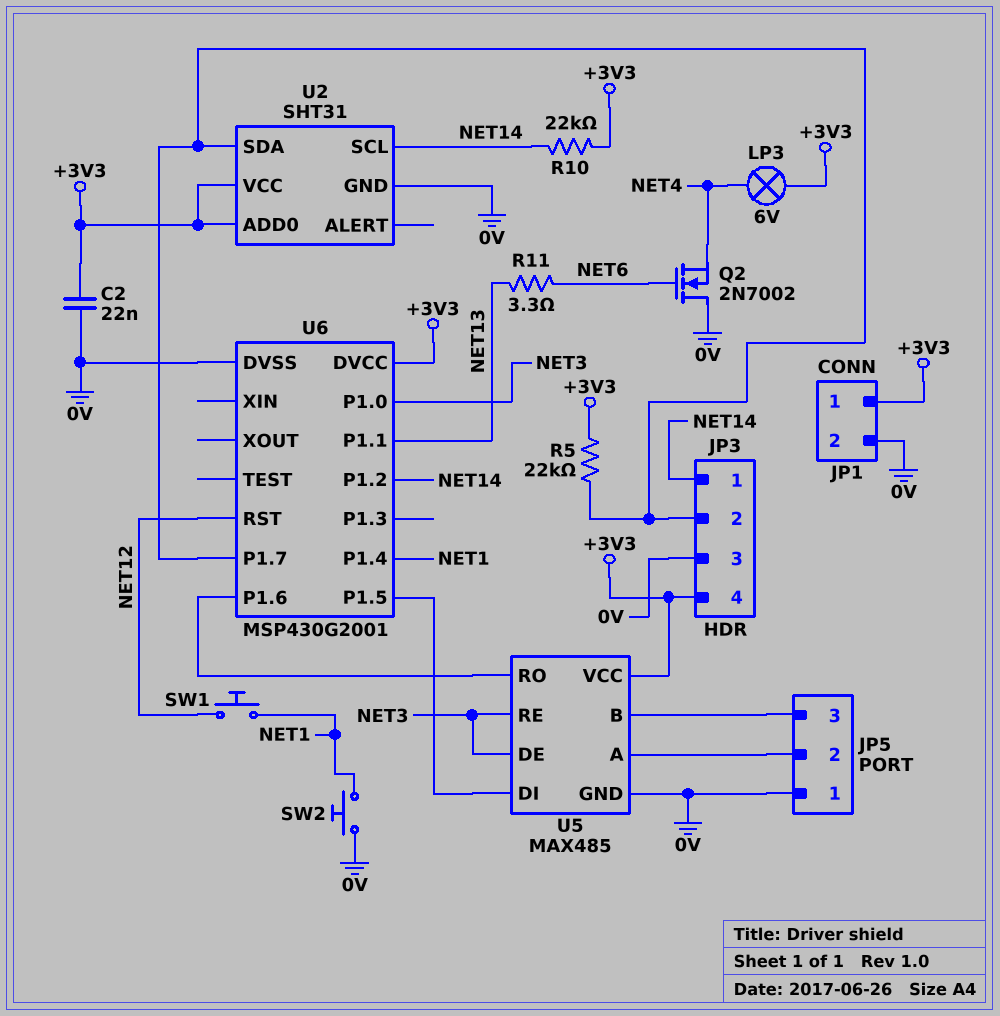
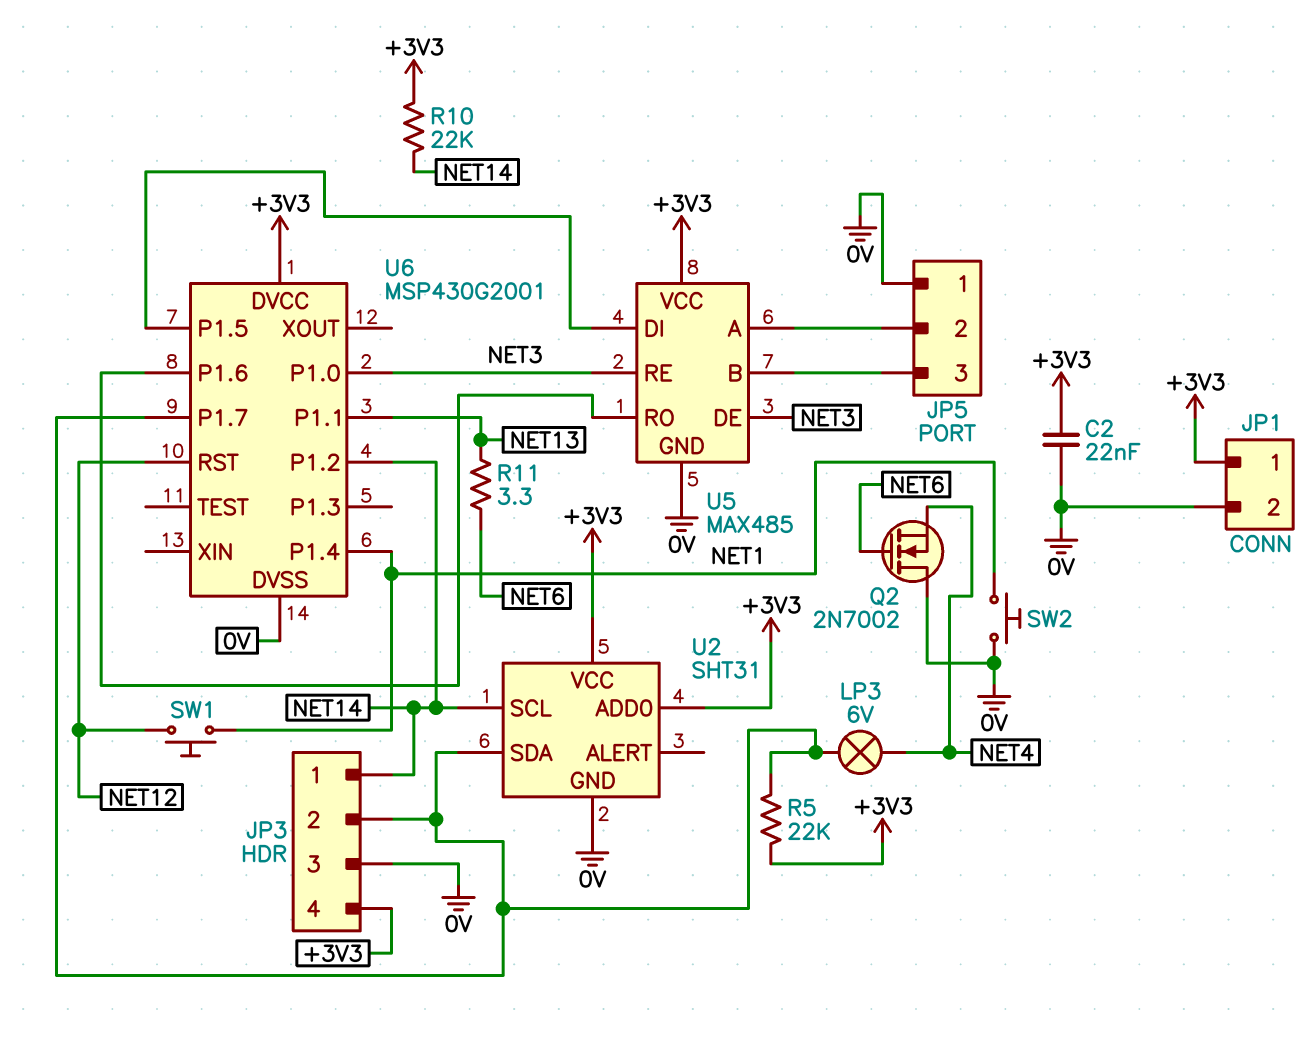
LP3: lamp 6V (+3V3, NET4) -> lamp 6V (JP3/2, NET4)

